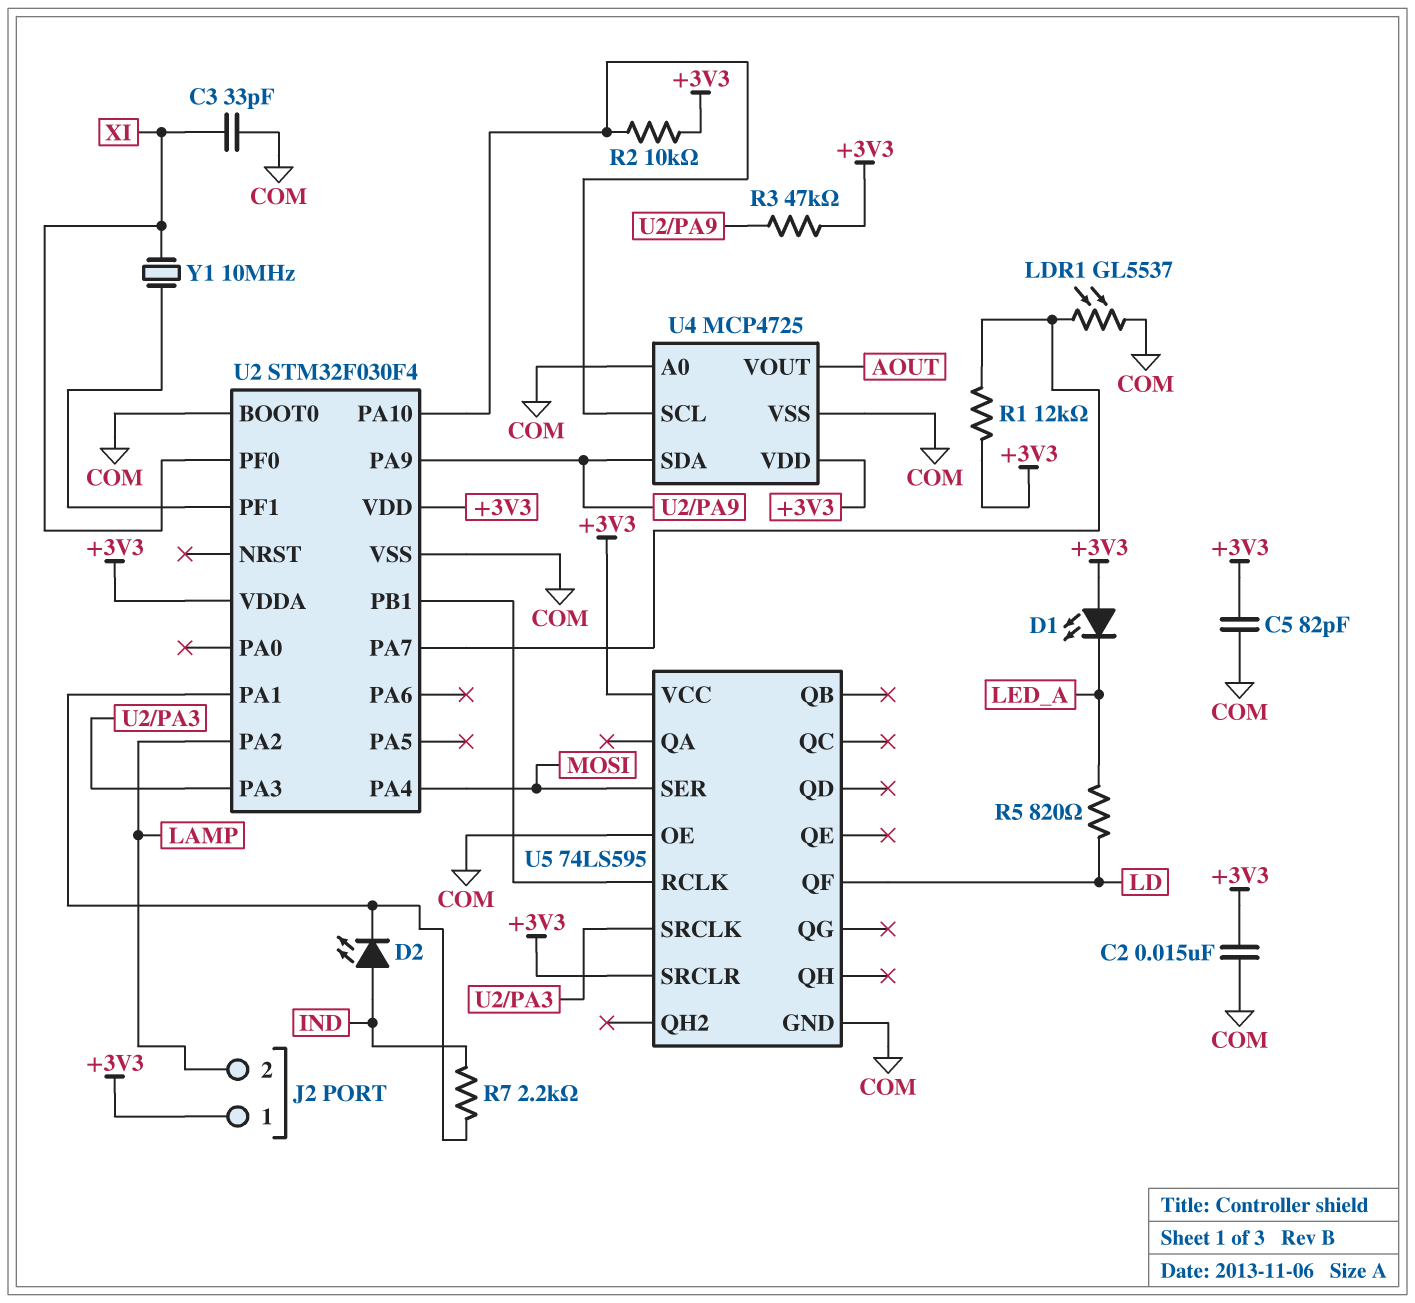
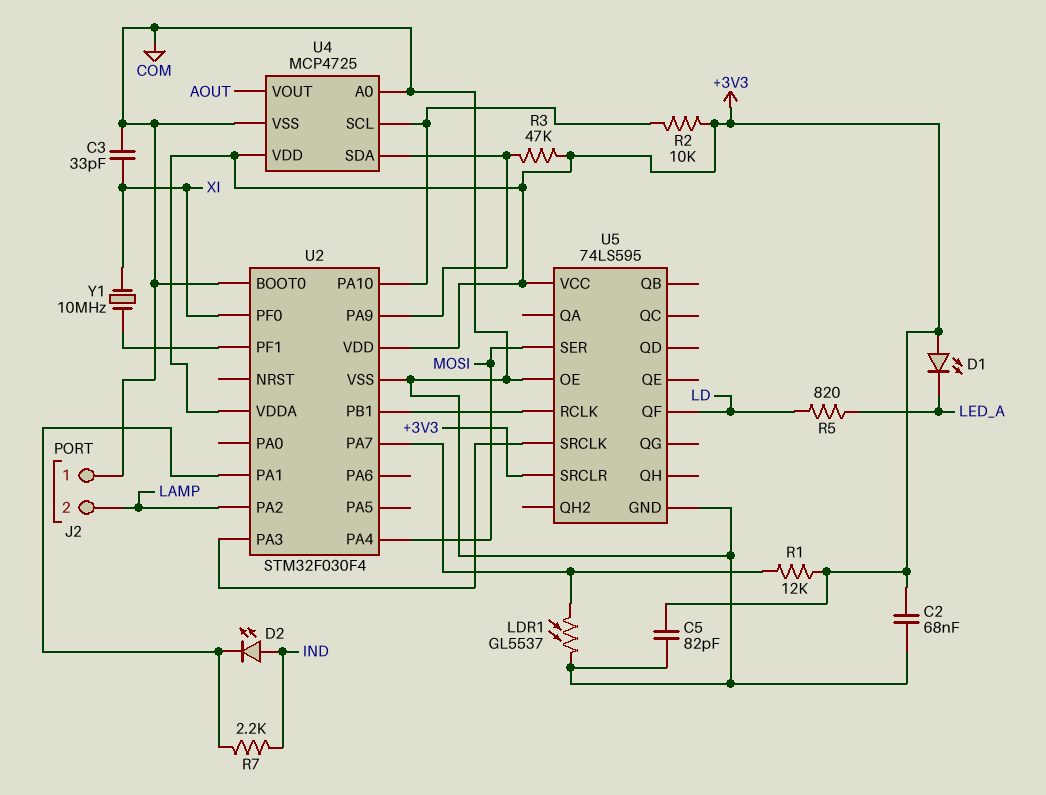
C2: 15nF (+3V3, COM) -> 68nF (+3V3, COM)
J2 pin 1: +3V3 -> COM

